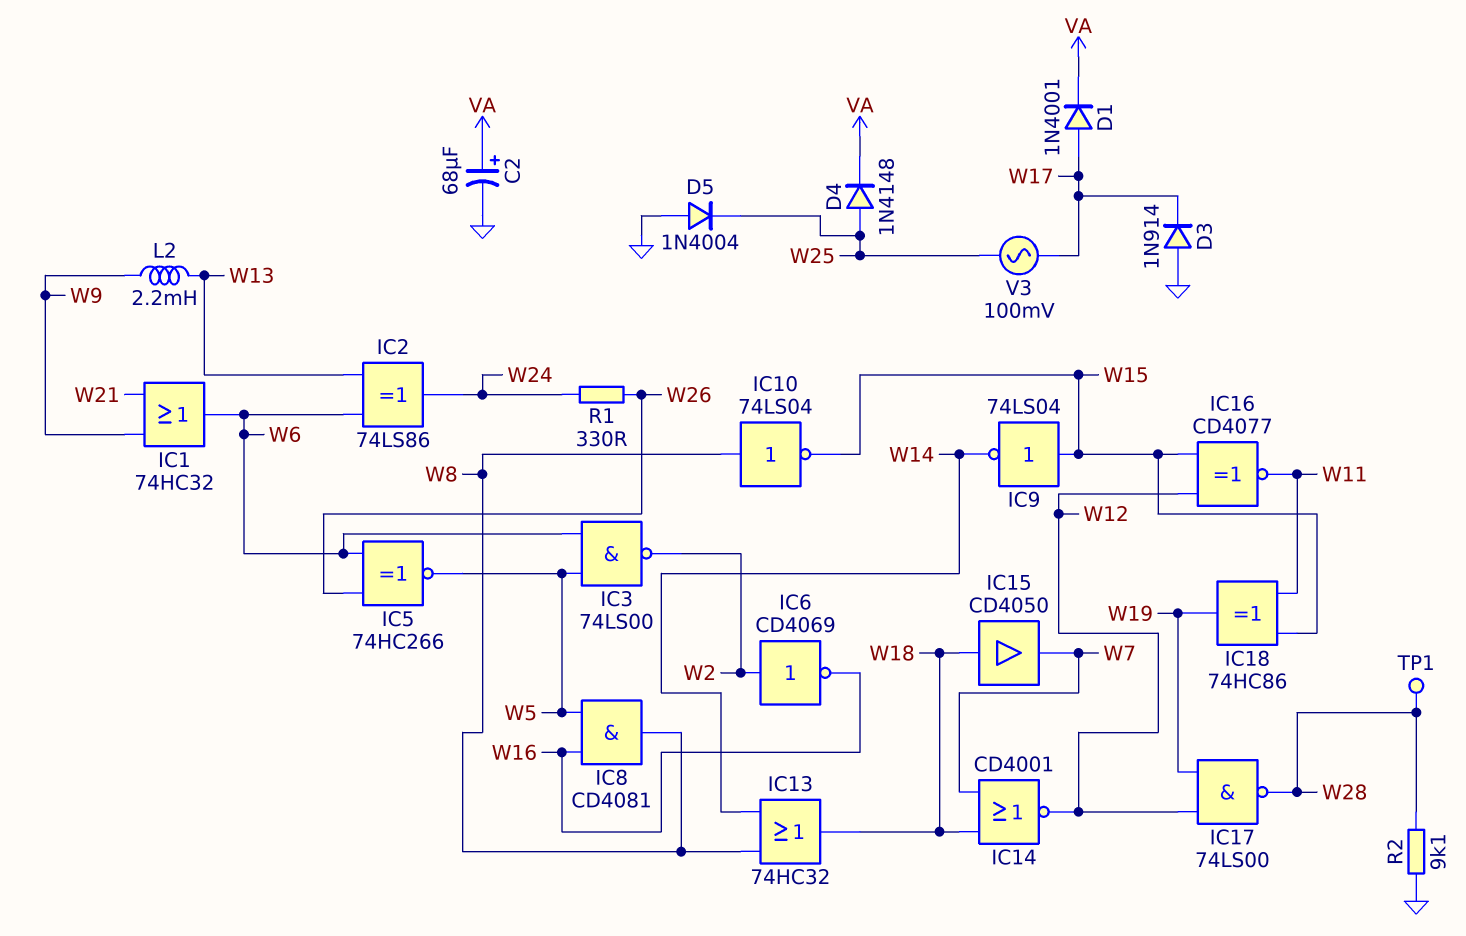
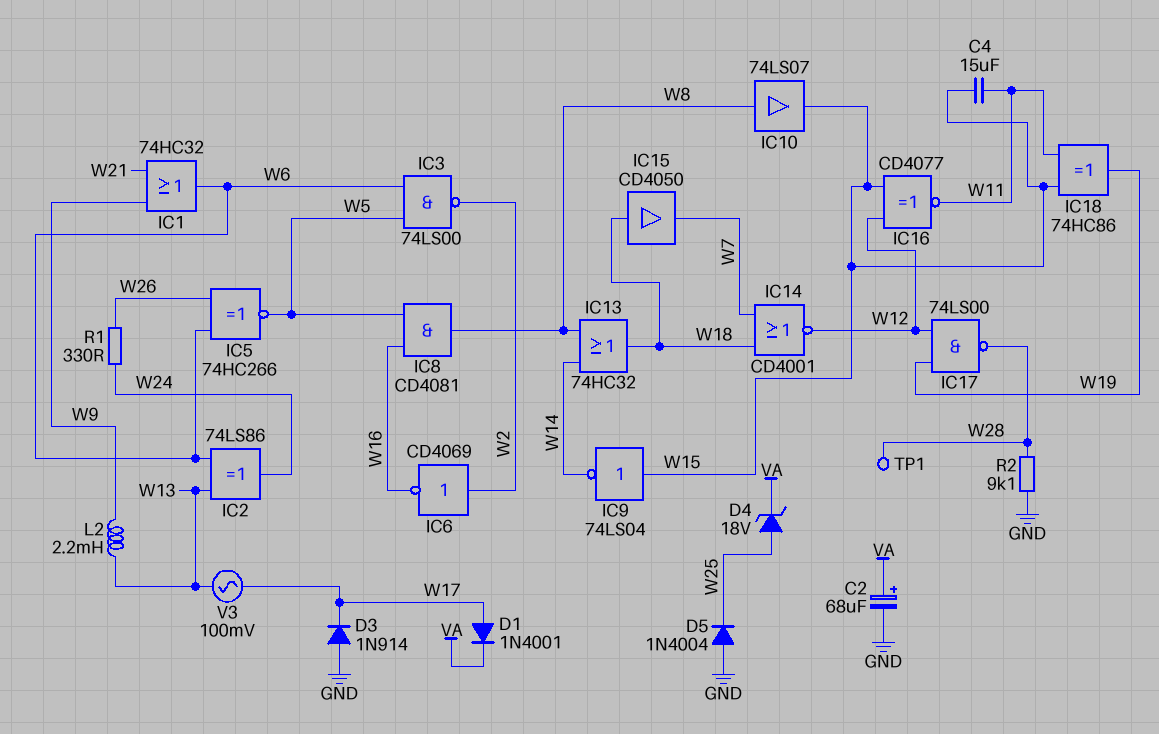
C4: none -> 15uF (W11, W15)
D4: diode 1N4148 (A W25, K VA) -> zener 18V (A W25, K VA)
IC10: NOT 74LS04 (in W8, out W15) -> buffer 74LS07 (in W8, out W15)
V3: AC 100mV (W17, W25) -> AC 100mV (W13, W17)

